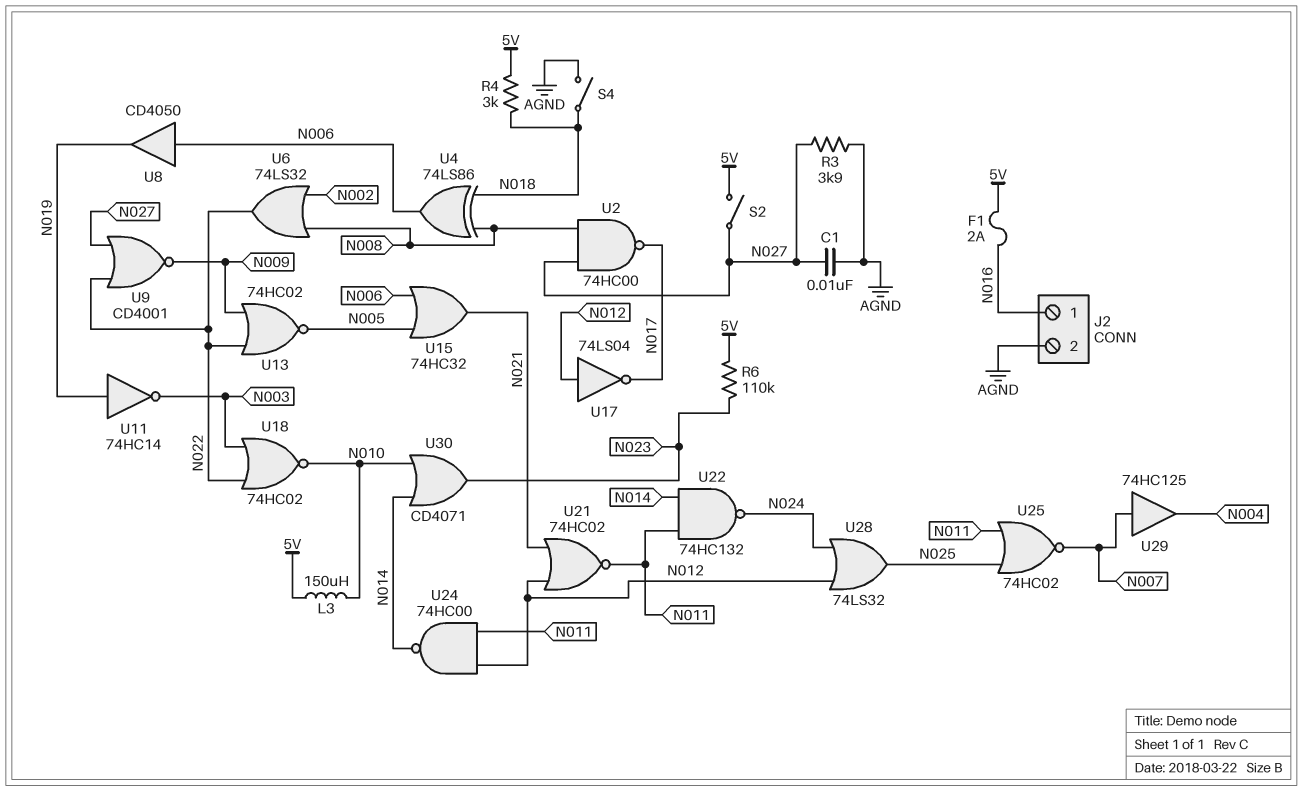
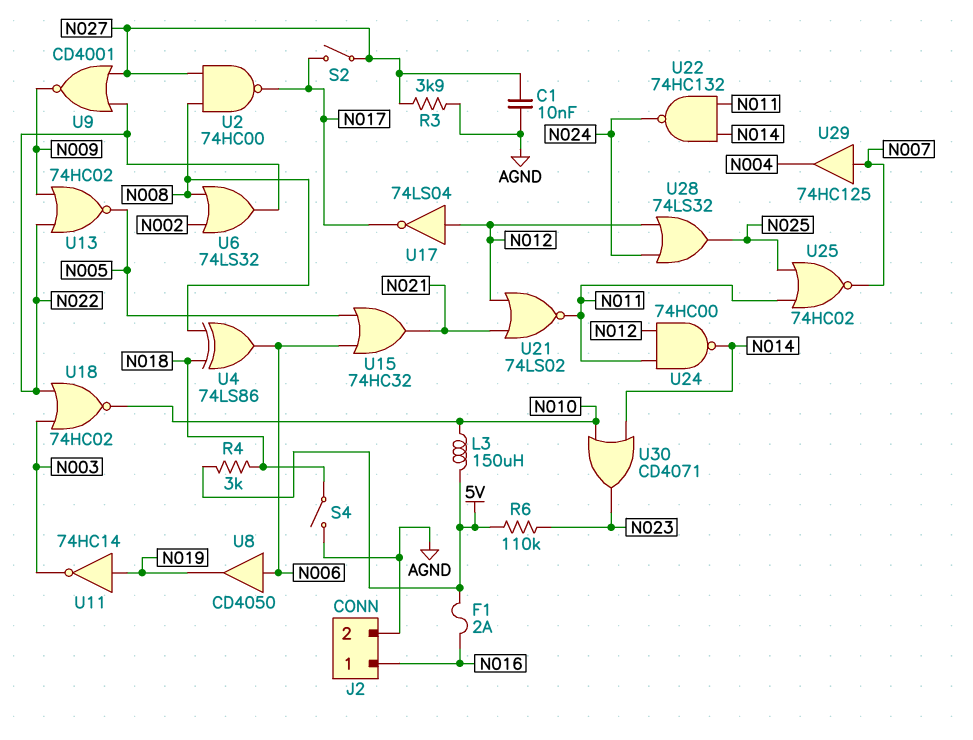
S2: switch (5V, N027) -> switch (N017, N027)
U21: NOR 74HC02 (in N012, in N021, out N011) -> NOR 74LS02 (in N012, in N021, out N011)

